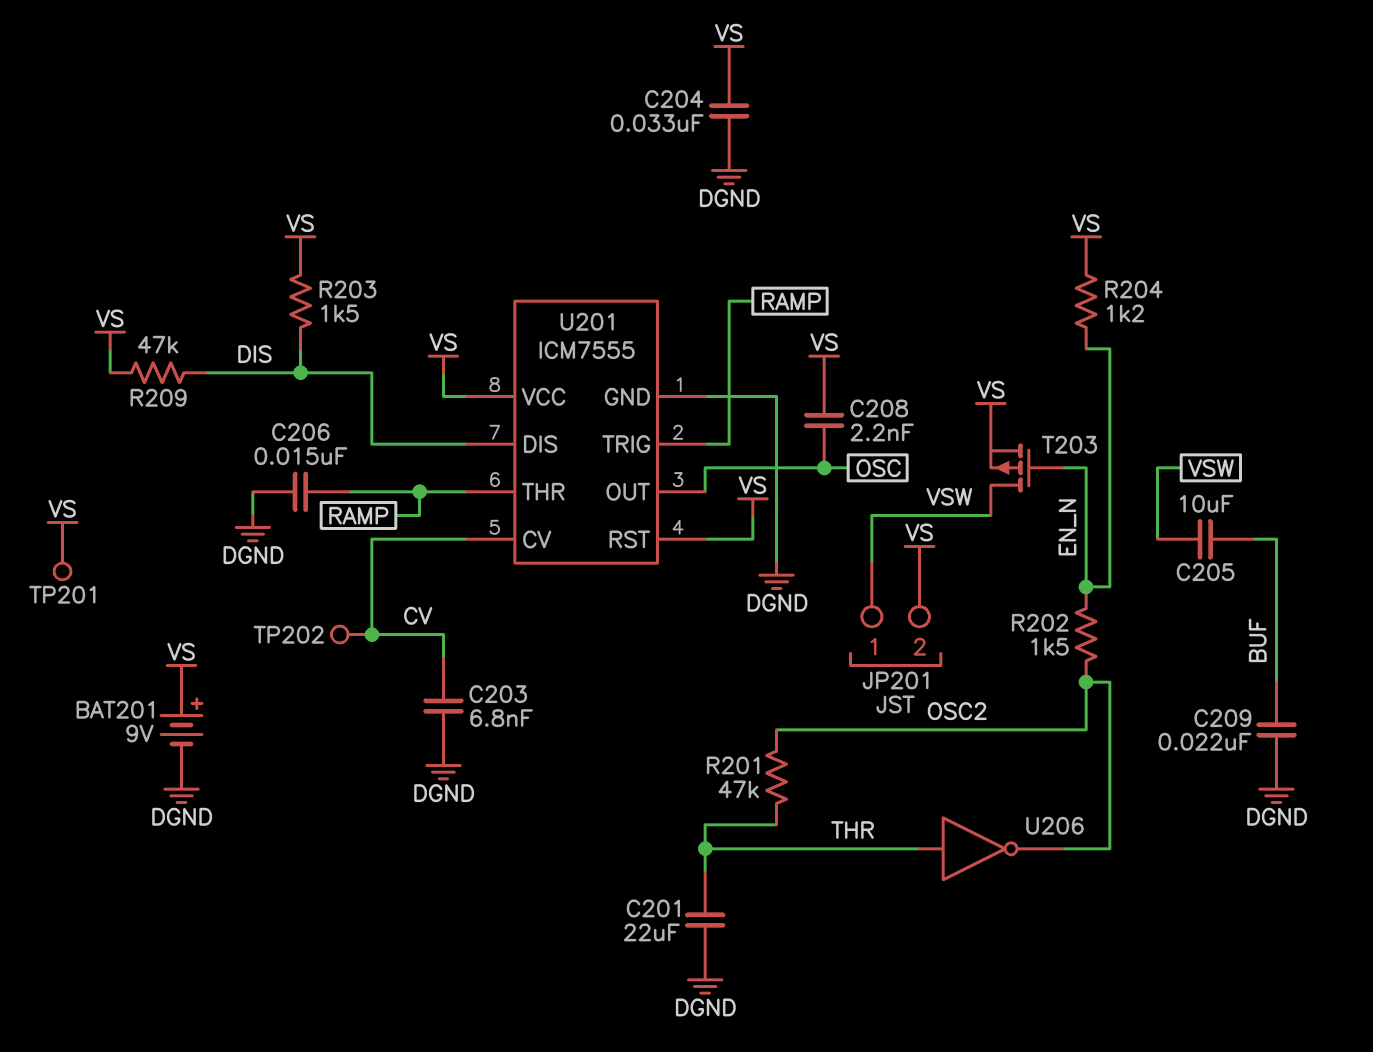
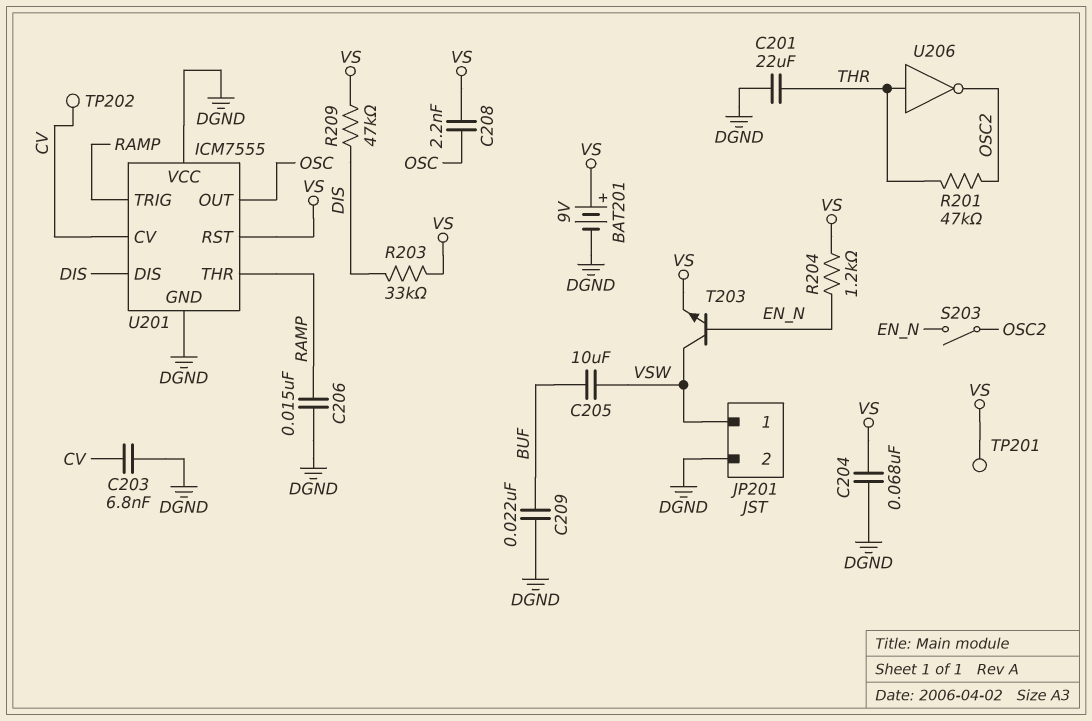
C204: 33nF (DGND, VS) -> 68nF (DGND, VS)
JP201 pin 2: VS -> DGND
R202: 1.5k (EN_N, OSC2) -> none
R203: 1.5k (DIS, VS) -> 33k (DIS, VS)
S203: none -> switch (EN_N, OSC2)
T203: PMOS (G EN_N, D VSW, S VS) -> NPN (B EN_N, C VSW, E VS)
U201 pin VCC: VS -> DGND

